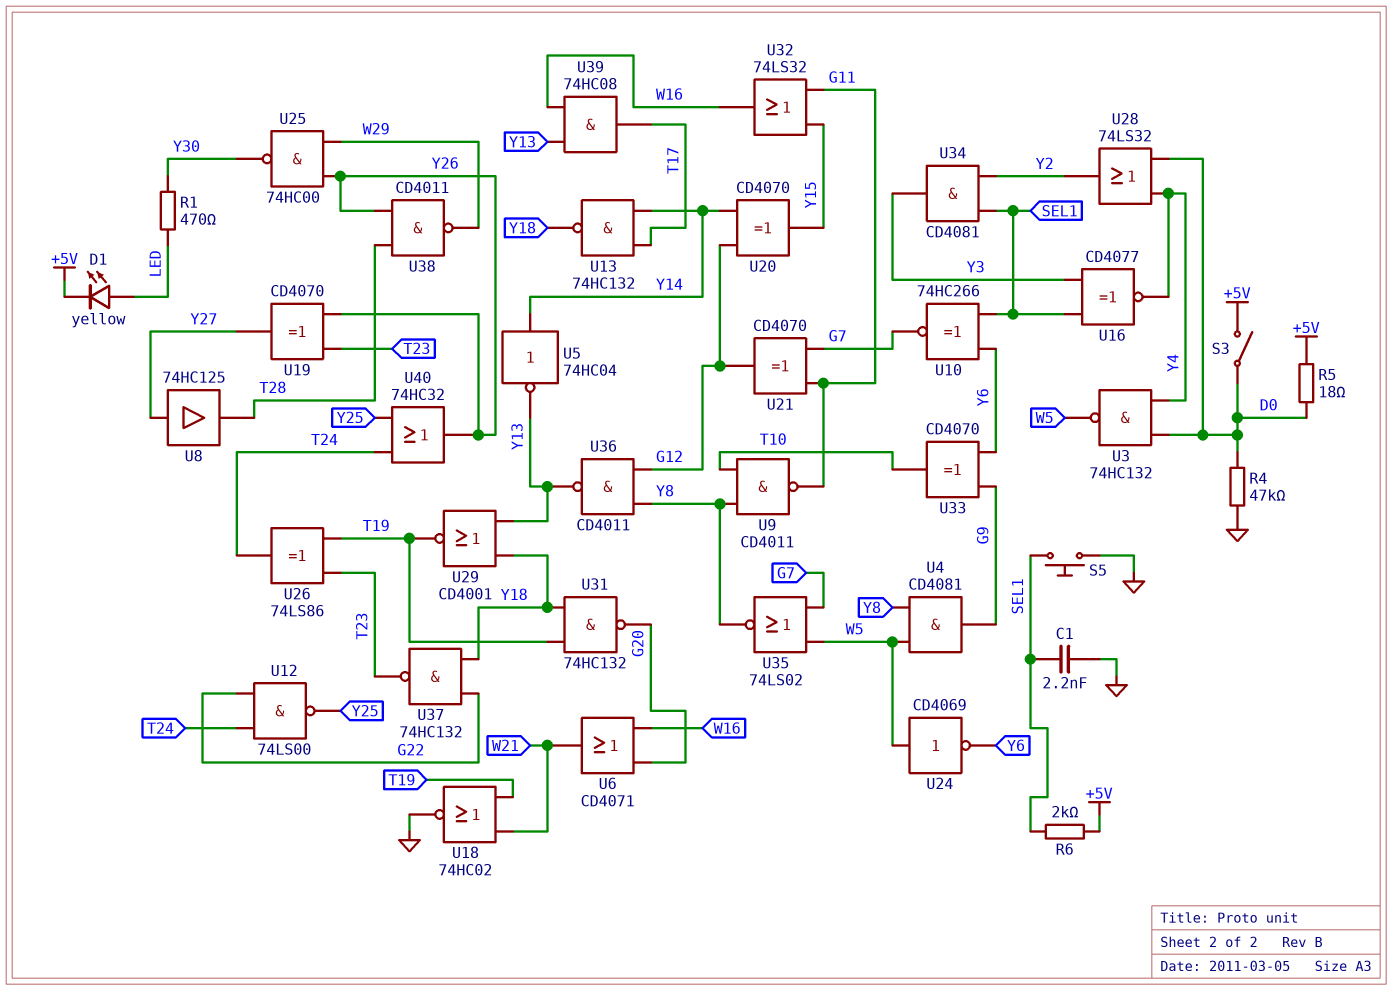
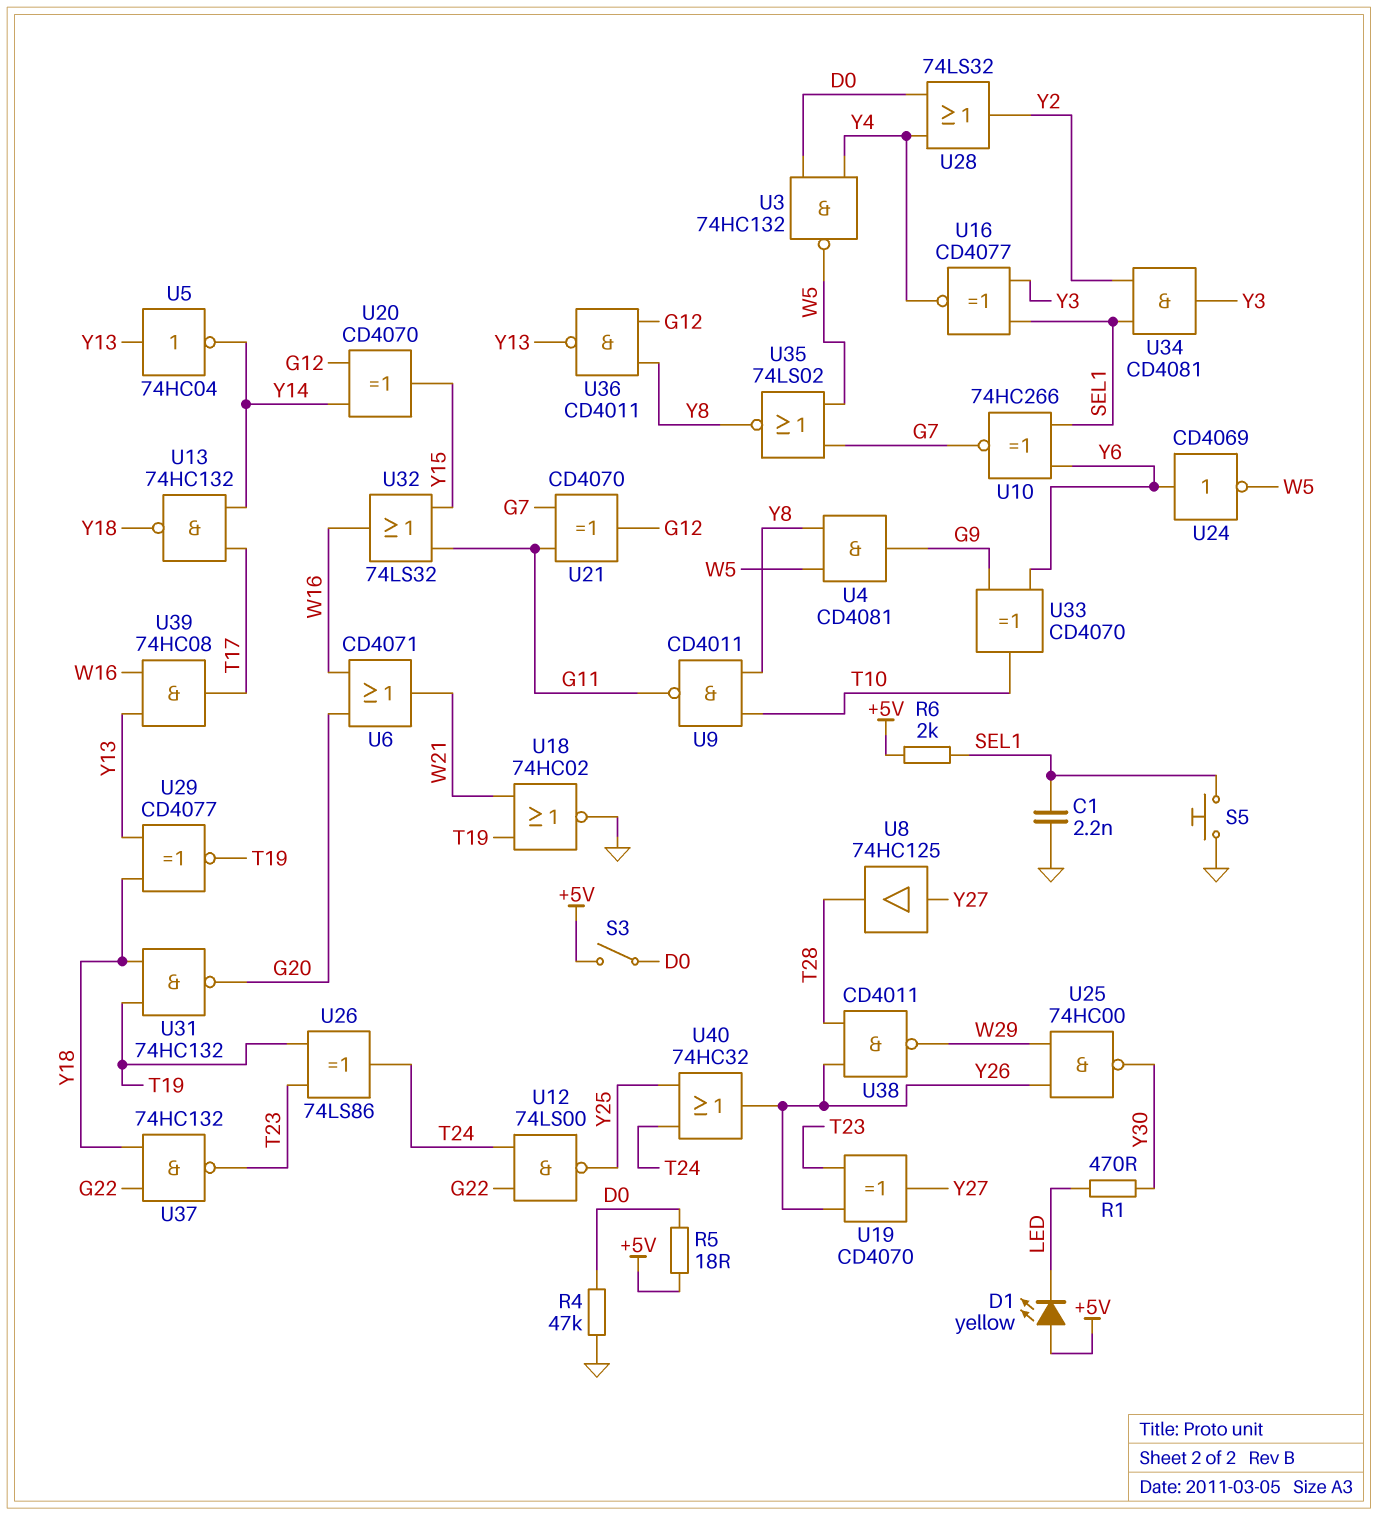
D1: LED yellow (A LED, K +5V) -> LED yellow (A +5V, K LED)
U5: NOT 74HC04 (in Y14, out Y13) -> NOT 74HC04 (in Y13, out Y14)
U24: NOT CD4069 (in W5, out Y6) -> NOT CD4069 (in Y6, out W5)
U29: NOR CD4001 (in Y13, in Y18, out T19) -> XNOR CD4077 (in Y13, in Y18, out T19)

